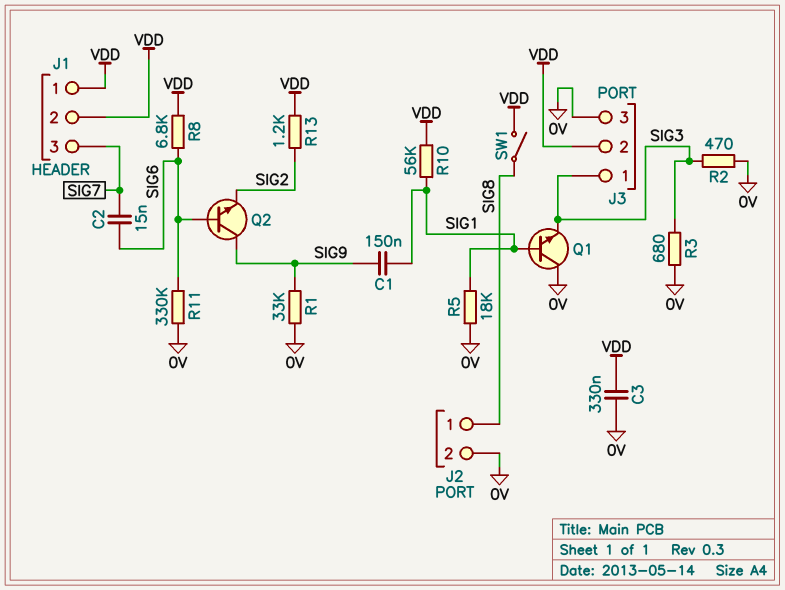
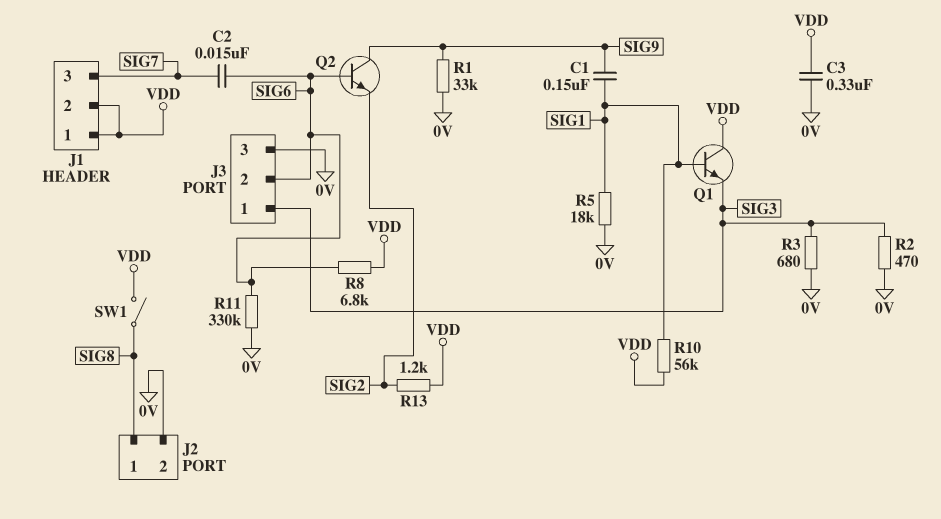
J3 pin 2: VDD -> SIG6
Q1: NPN (B SIG1, C 0V, E SIG3) -> NPN (B SIG1, C VDD, E SIG3)

